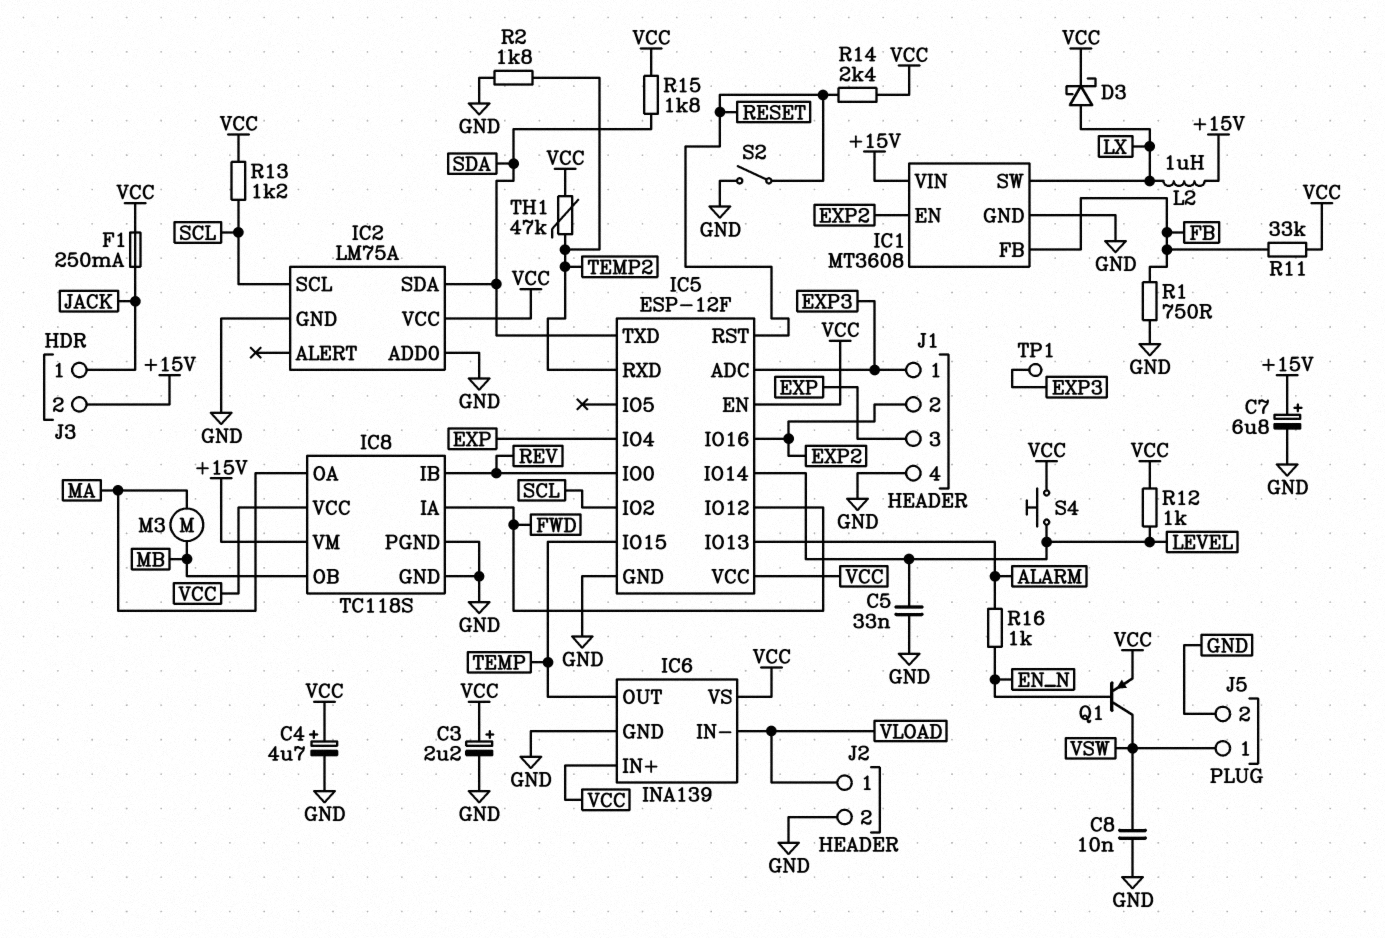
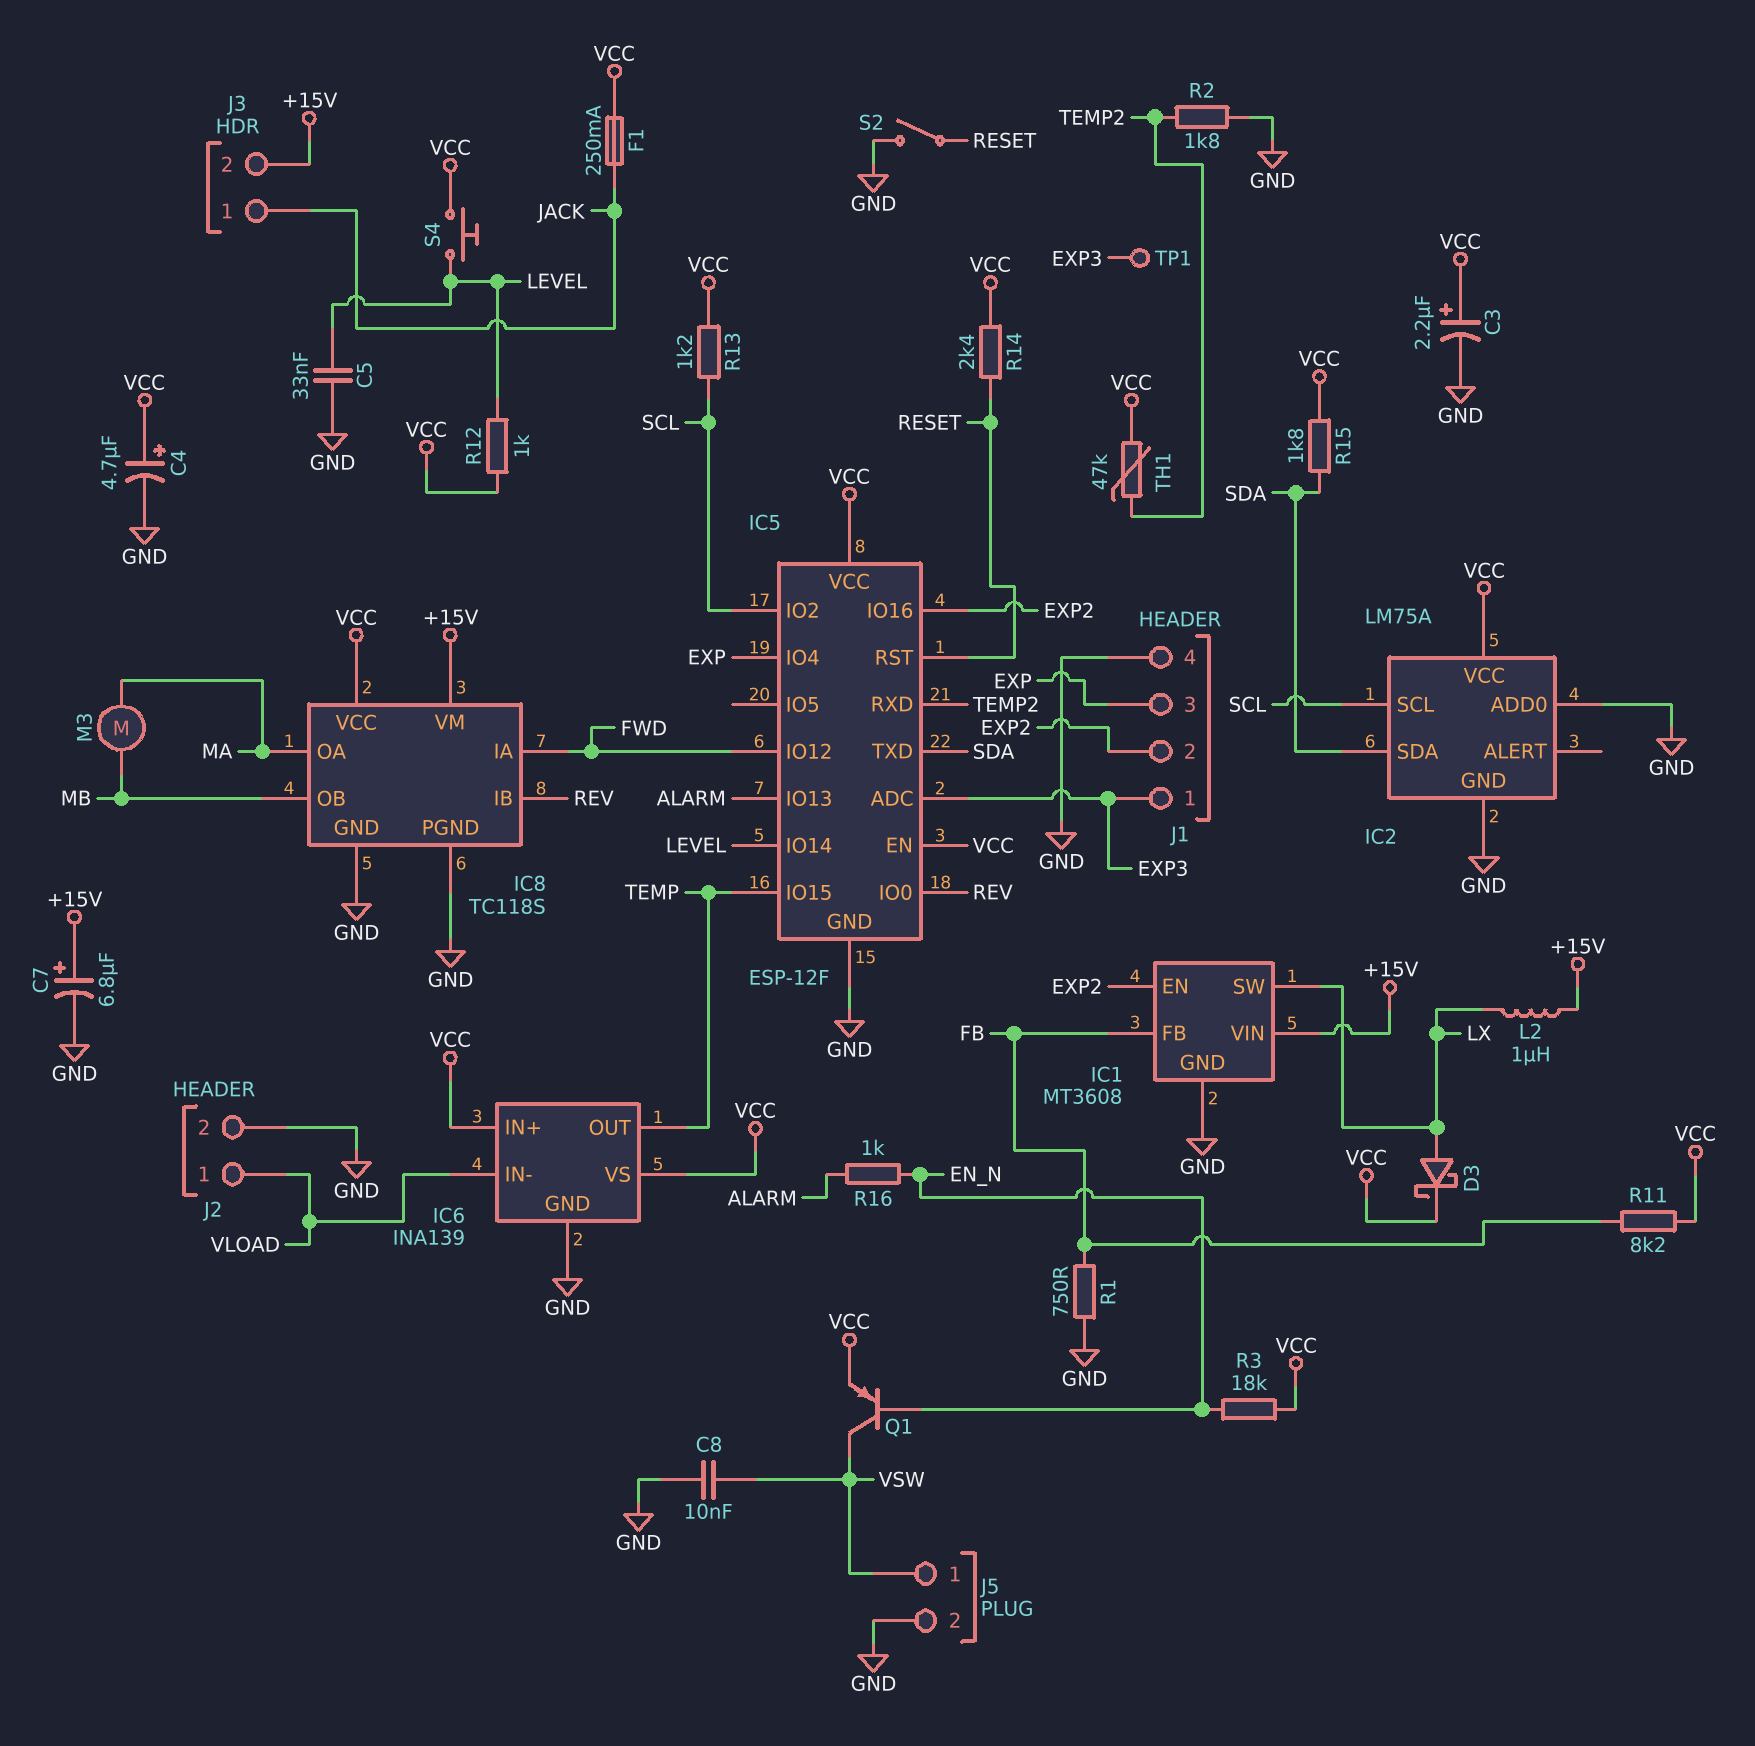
R3: none -> 18k (EN_N, VCC)
R11: 33k (FB, VCC) -> 8.2k (FB, VCC)

